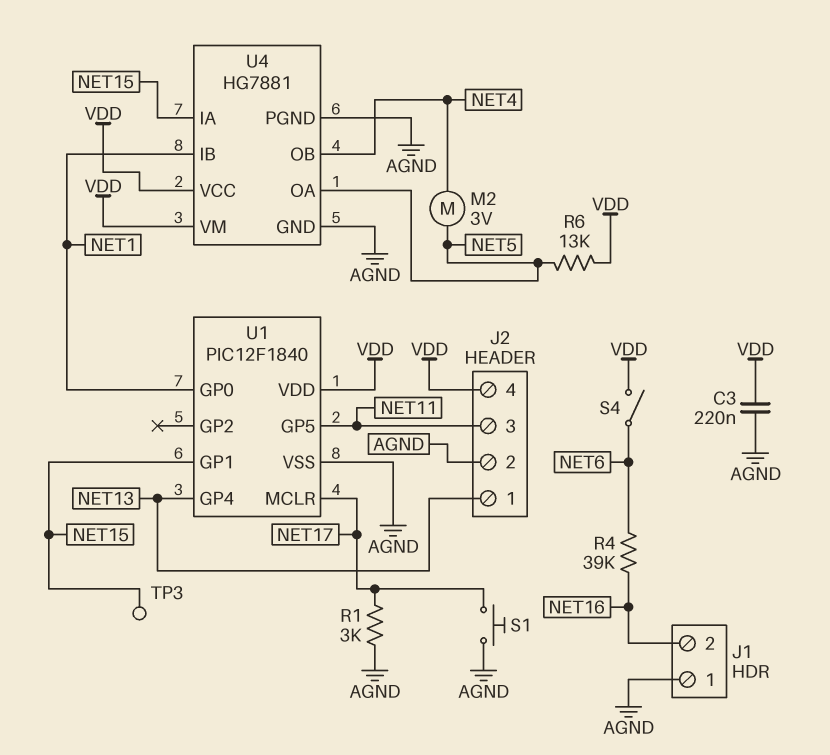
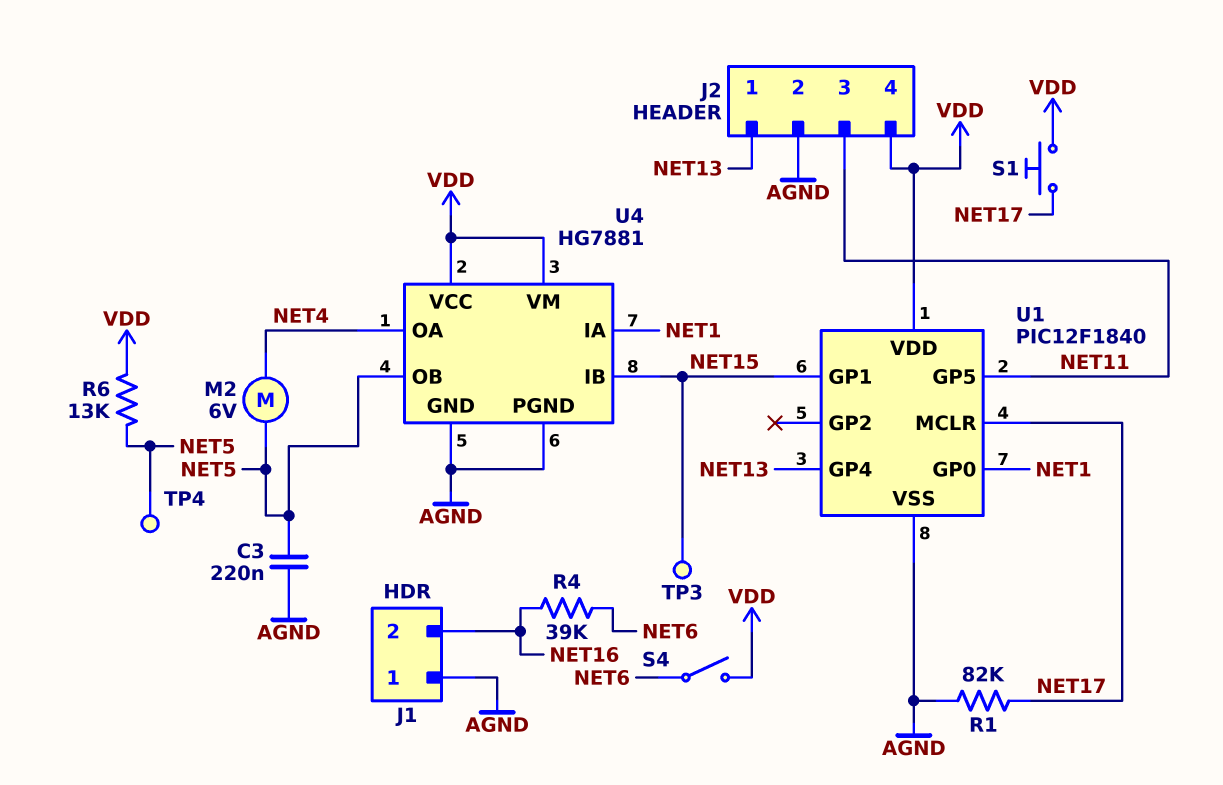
C3: 220nF (AGND, VDD) -> 220nF (AGND, NET5)
M2: motor 3V (NET4, NET5) -> motor 6V (NET4, NET5)
R1: 3k (AGND, NET17) -> 82k (AGND, NET17)
S1: button (AGND, NET17) -> button (NET17, VDD)
TP4: none -> test point (NET5)
U4 pin IA: NET15 -> NET1
U4 pin IB: NET1 -> NET15
U4 pin OA: NET5 -> NET4
U4 pin OB: NET4 -> NET5

